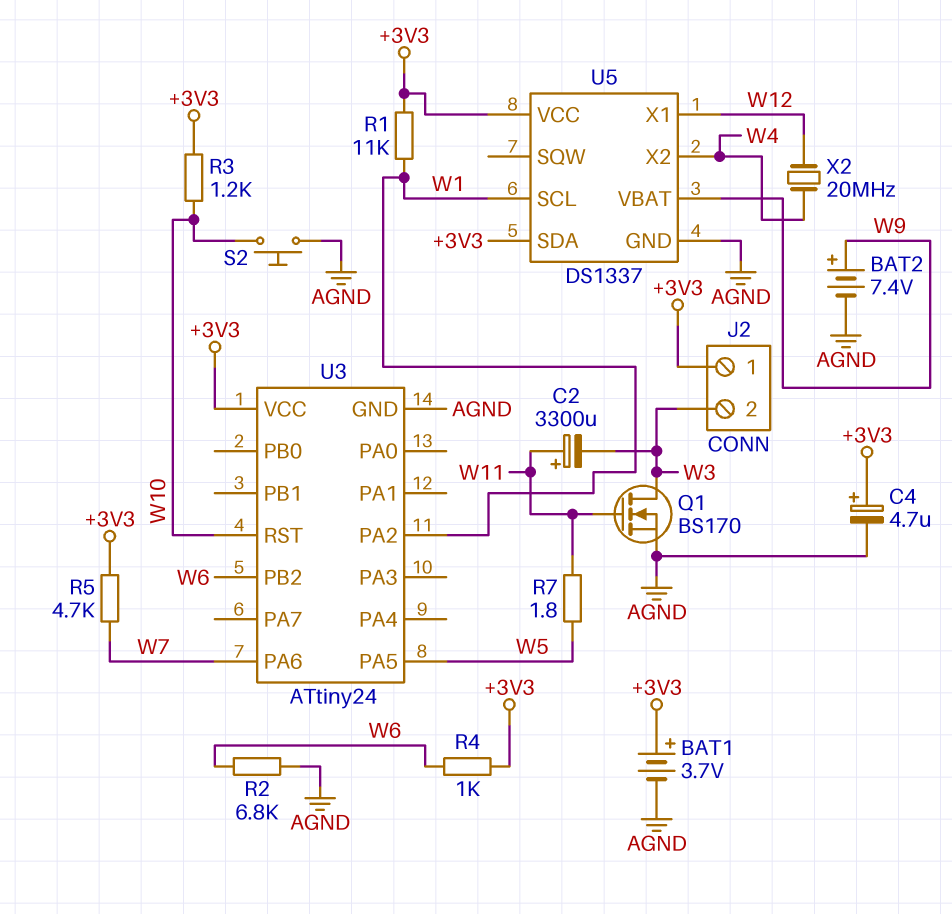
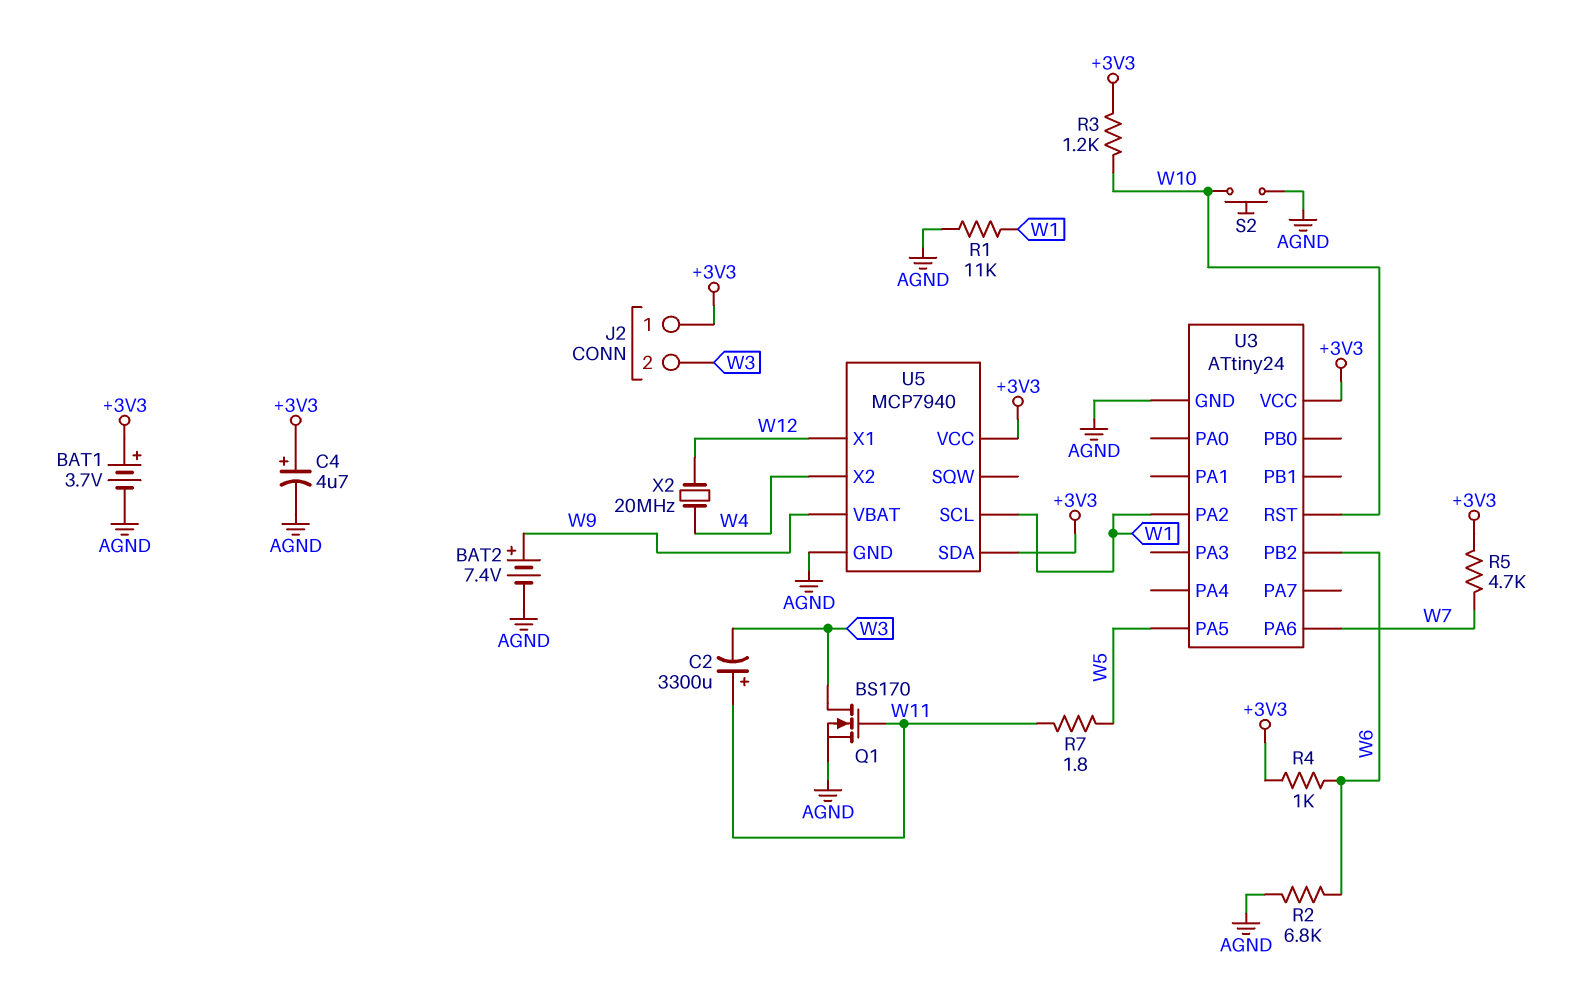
R1: 11k (+3V3, W1) -> 11k (AGND, W1)
U5: DS1337 -> MCP7940

